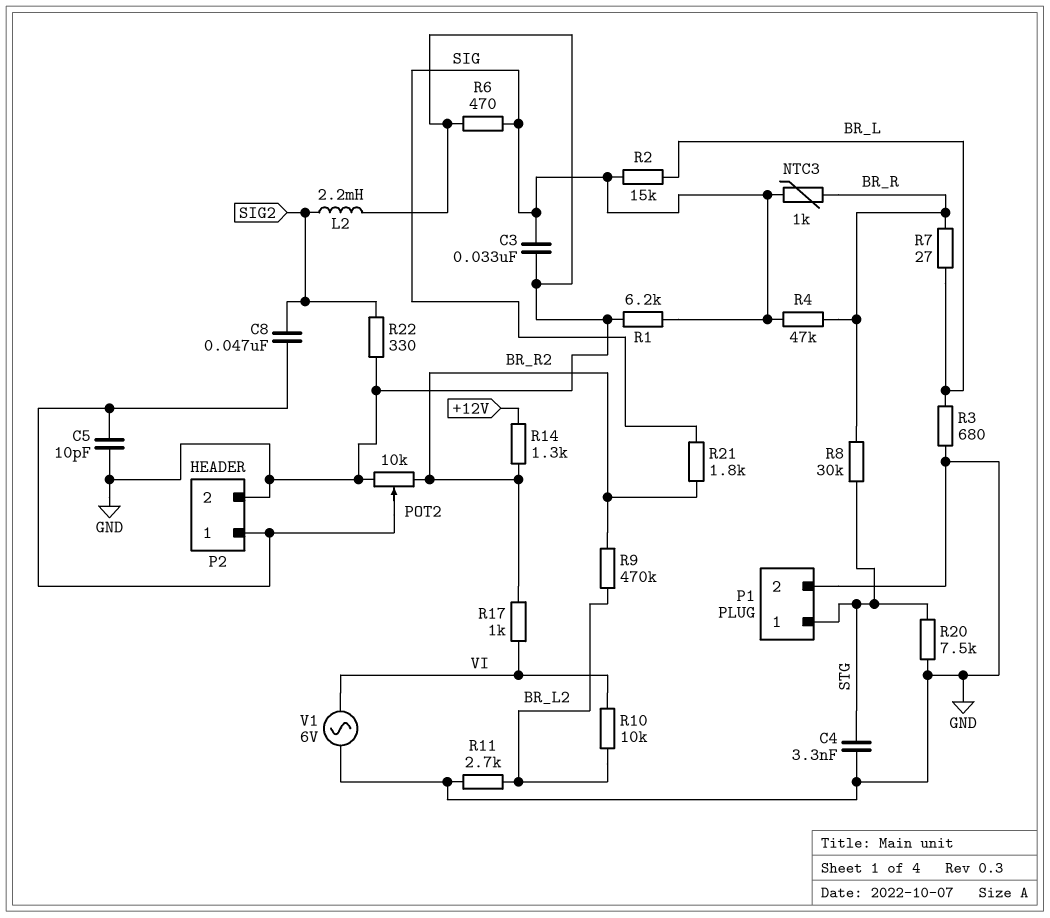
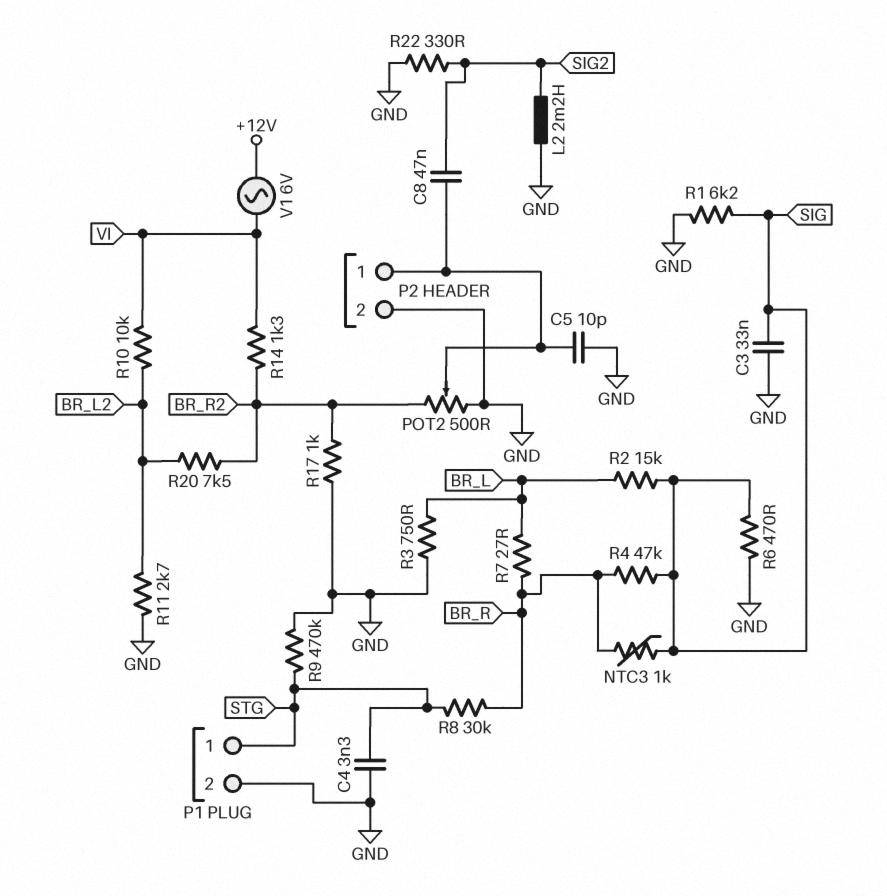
POT2: 10k (BR_R2, GND, wiper P2/1) -> 500 (BR_R2, GND, wiper P2/1)
R3: 680 (BR_L, GND) -> 750 (BR_L, GND)
R9: 470k (BR_L2, BR_R2) -> 470k (GND, STG)
R14: 1.3k (+12V, BR_R2) -> 1.3k (BR_R2, VI)
R17: 1k (BR_R2, VI) -> 1k (BR_R2, GND)
R20: 7.5k (GND, STG) -> 7.5k (BR_L2, BR_R2)
R21: 1.8k (BR_R2, SIG) -> none
V1: AC 6V (GND, VI) -> AC 6V (+12V, VI)

